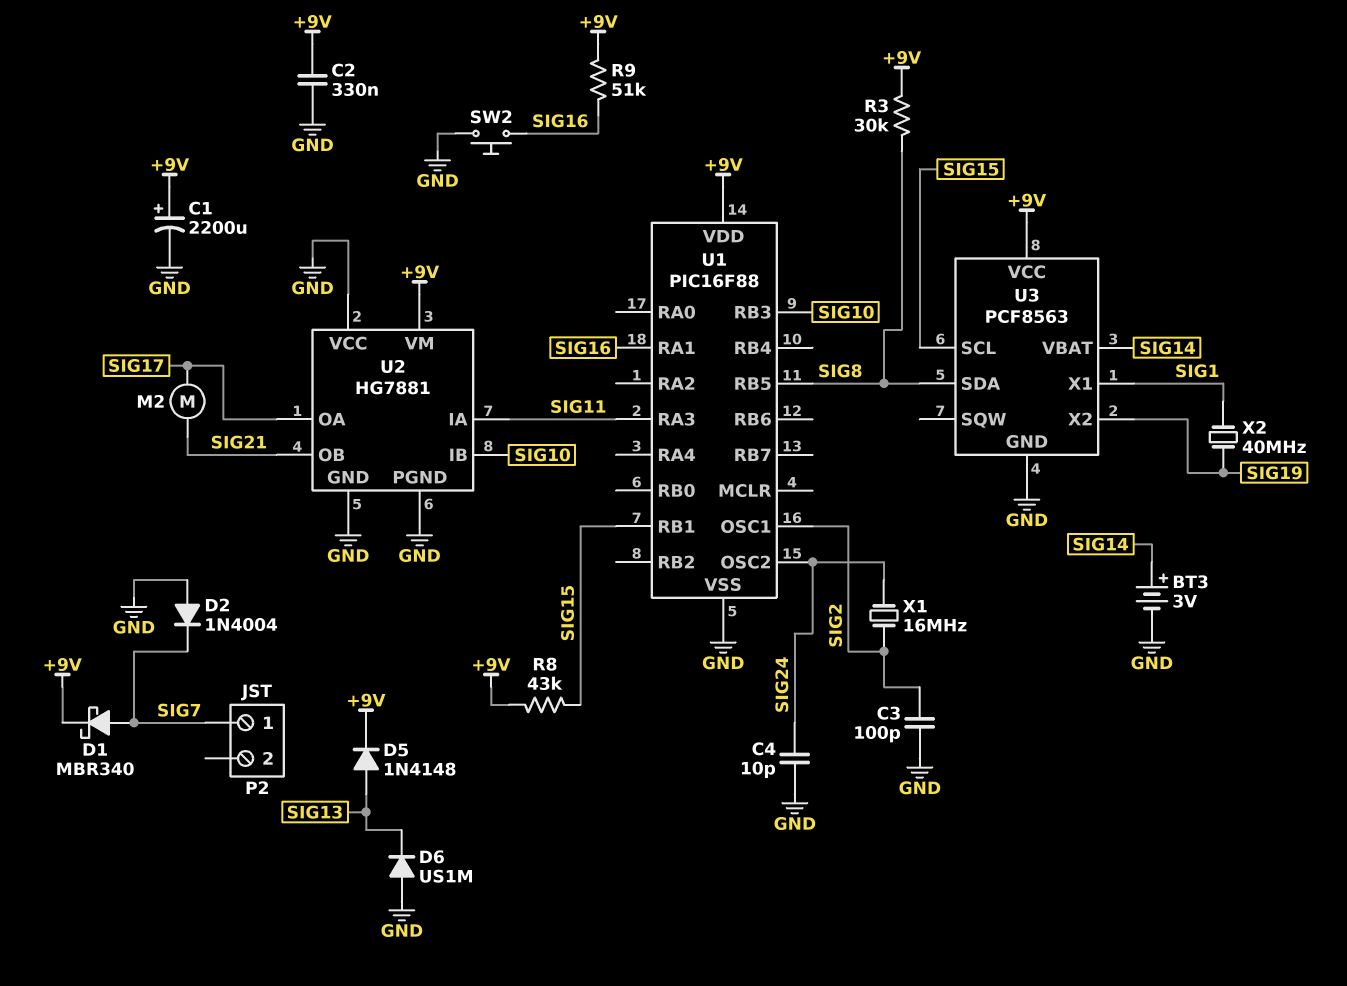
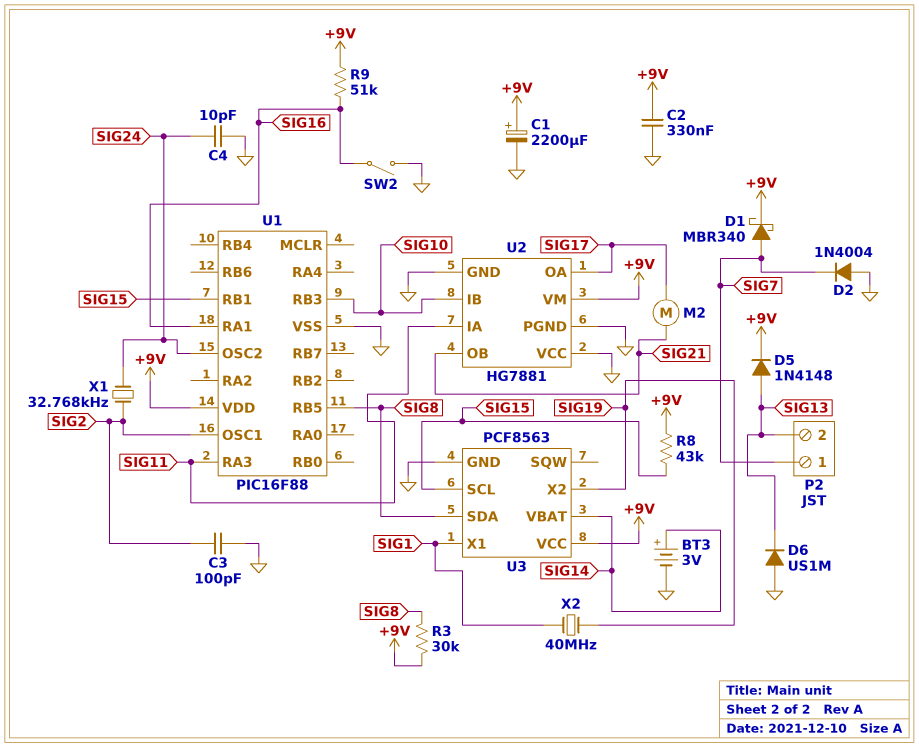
P2 pin 2: none -> SIG13
SW2: button (GND, SIG16) -> switch (GND, SIG16)
X1: 16MHz (SIG2, SIG24) -> 32.768kHz (SIG2, SIG24)

